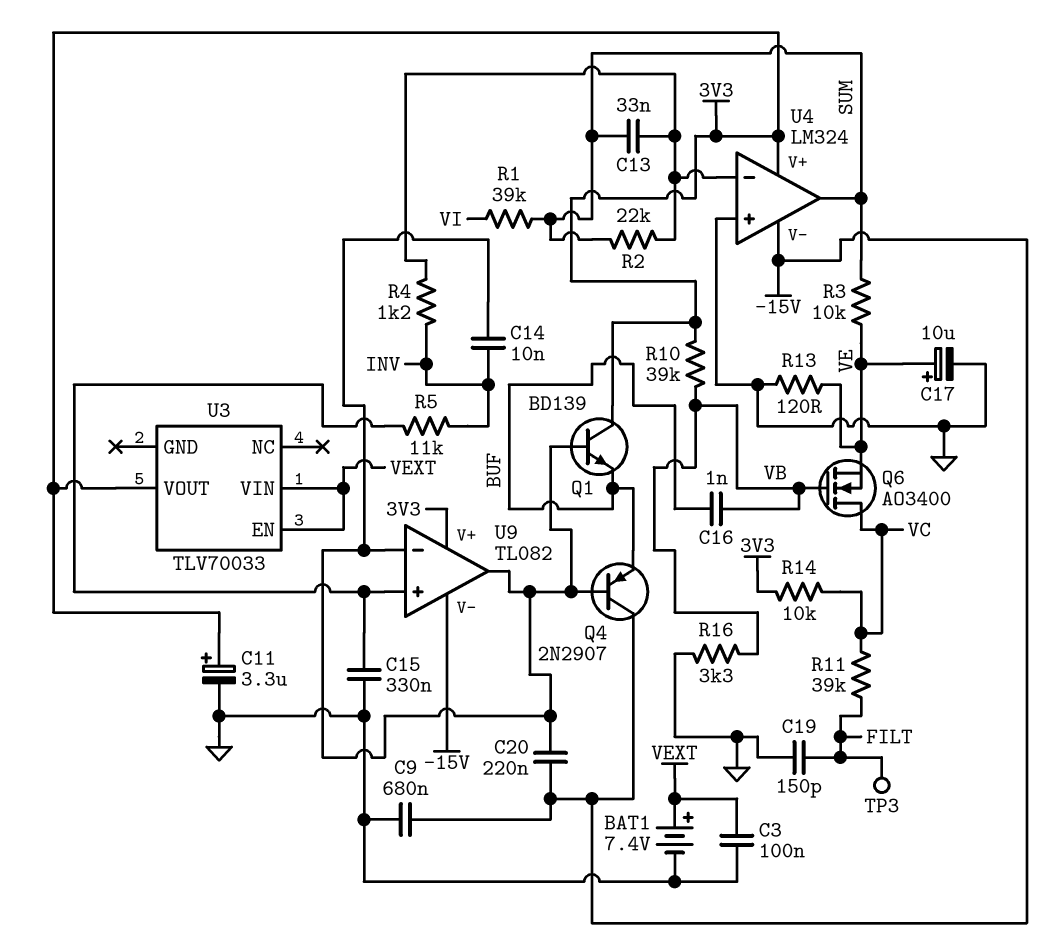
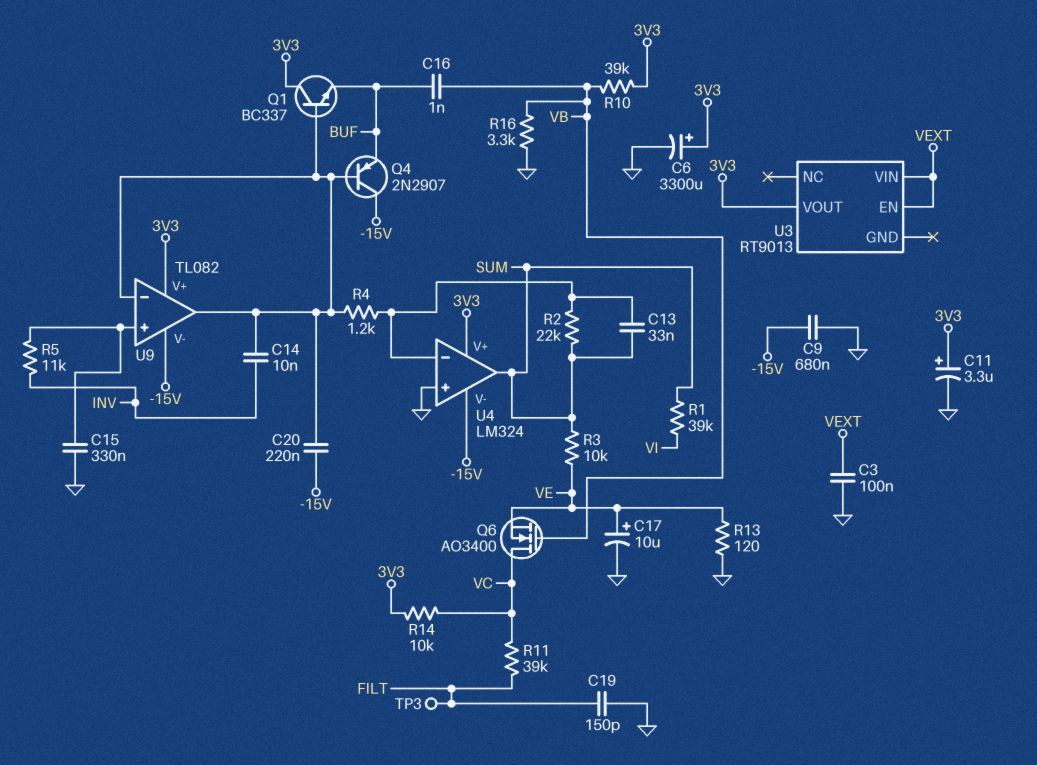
BAT1: 7.4V (plus VEXT, minus GND) -> none
C6: none -> 3300uF (plus 3V3, minus GND)
Q1: NPN BD139 (B U9/in-, C 3V3, E BUF) -> NPN BC337 (B U9/in-, C 3V3, E BUF)
R4: 1.2k (INV, U4/in-) -> 1.2k (U4/in-, U9/in-)
U3: TLV70033 -> RT9013

